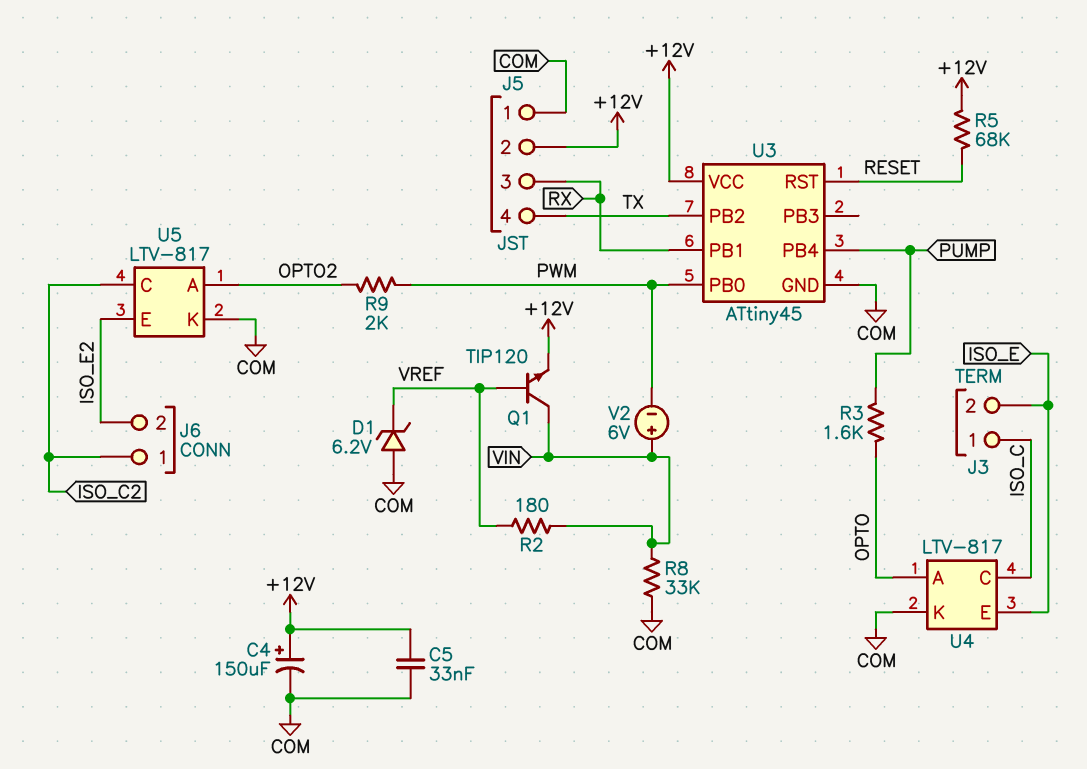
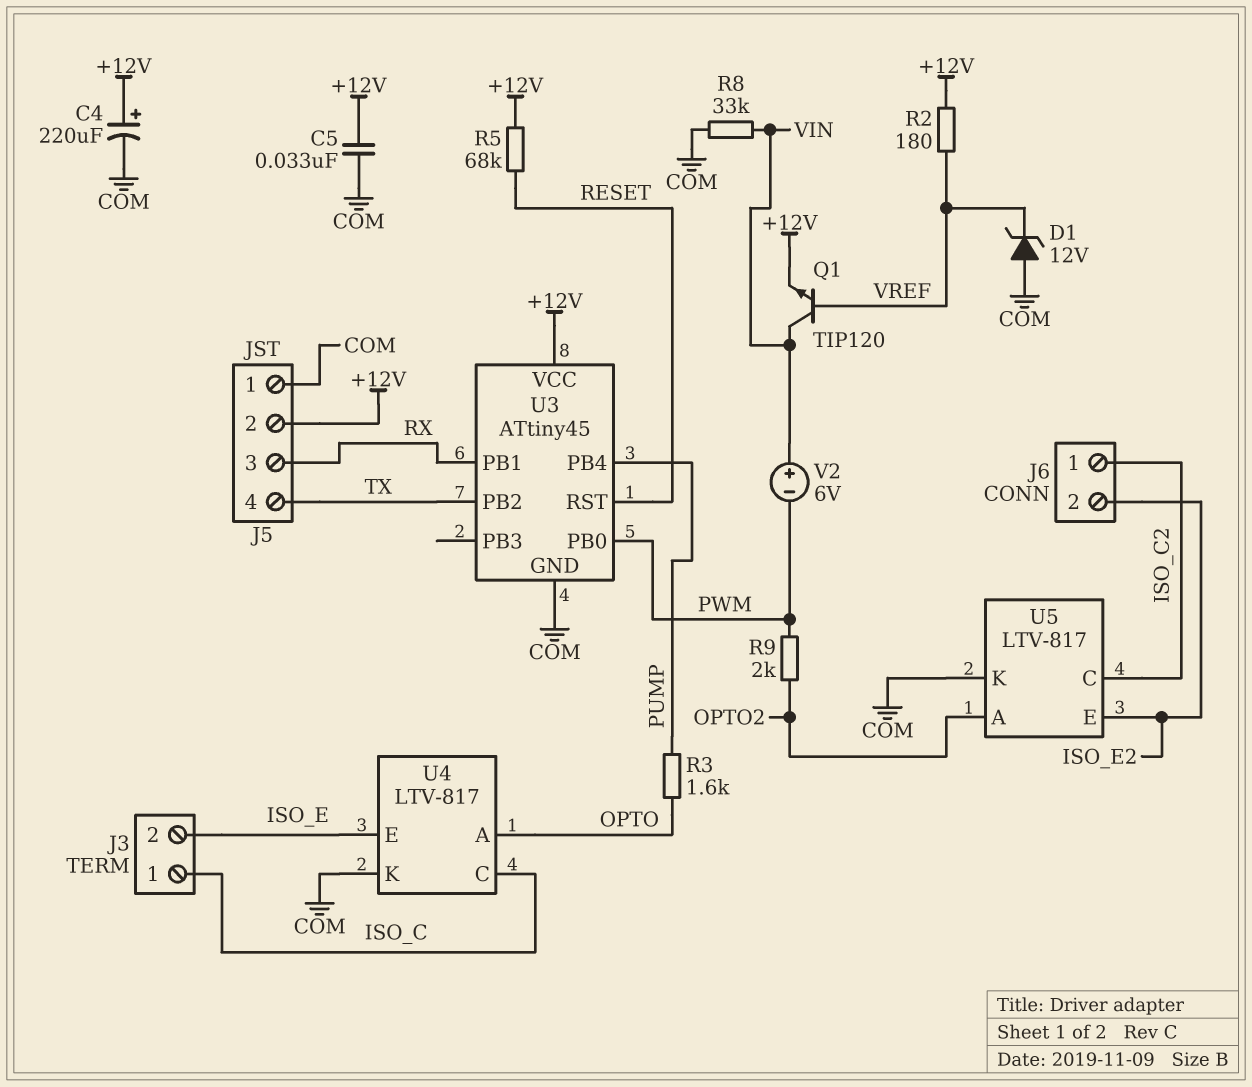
C4: 150uF (plus +12V, minus COM) -> 220uF (plus +12V, minus COM)
D1: zener 6.2V (A COM, K VREF) -> zener 12V (A COM, K VREF)
R2: 180 (VIN, VREF) -> 180 (+12V, VREF)

